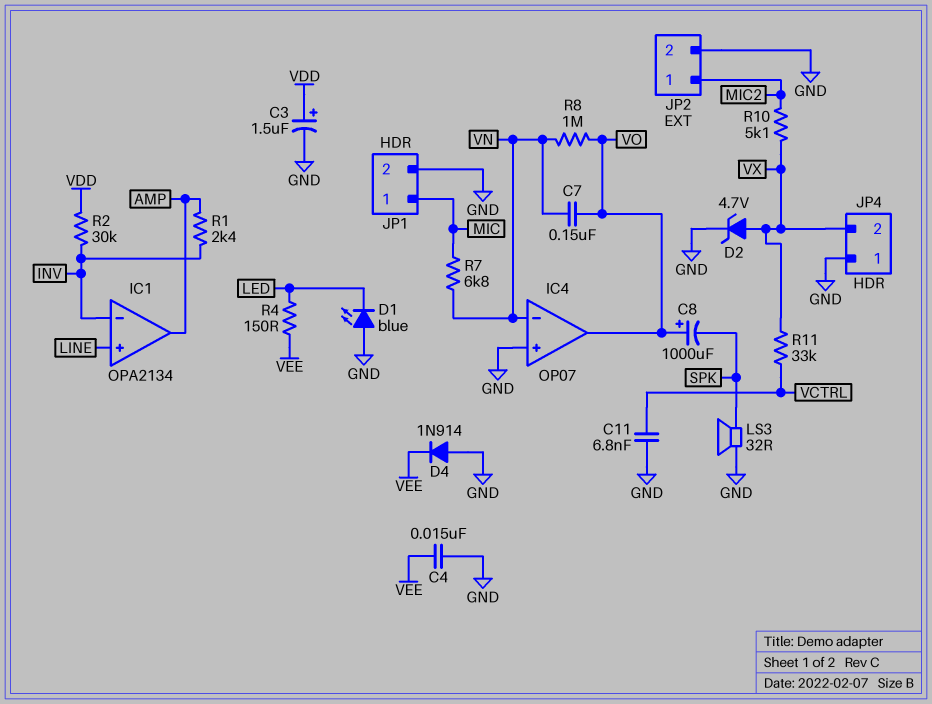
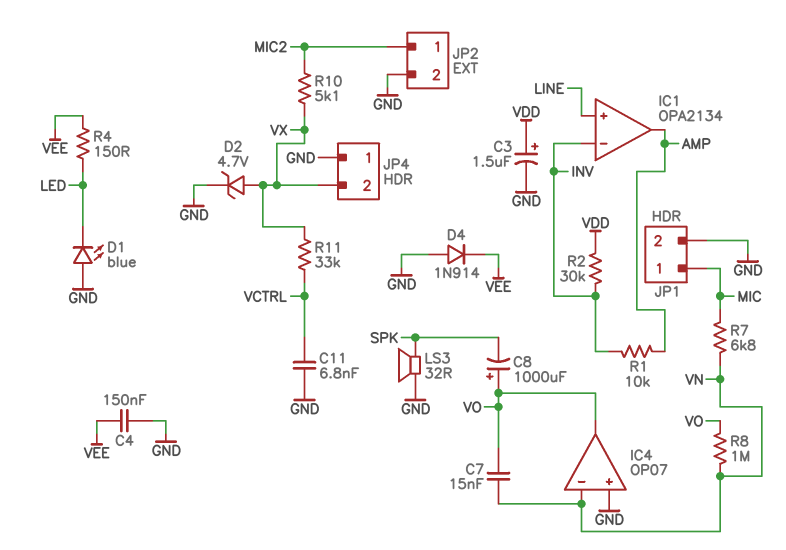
C4: 15nF (GND, VEE) -> 150nF (GND, VEE)
C7: 150nF (VN, VO) -> 15nF (VN, VO)
R1: 2.4k (AMP, INV) -> 10k (AMP, INV)

